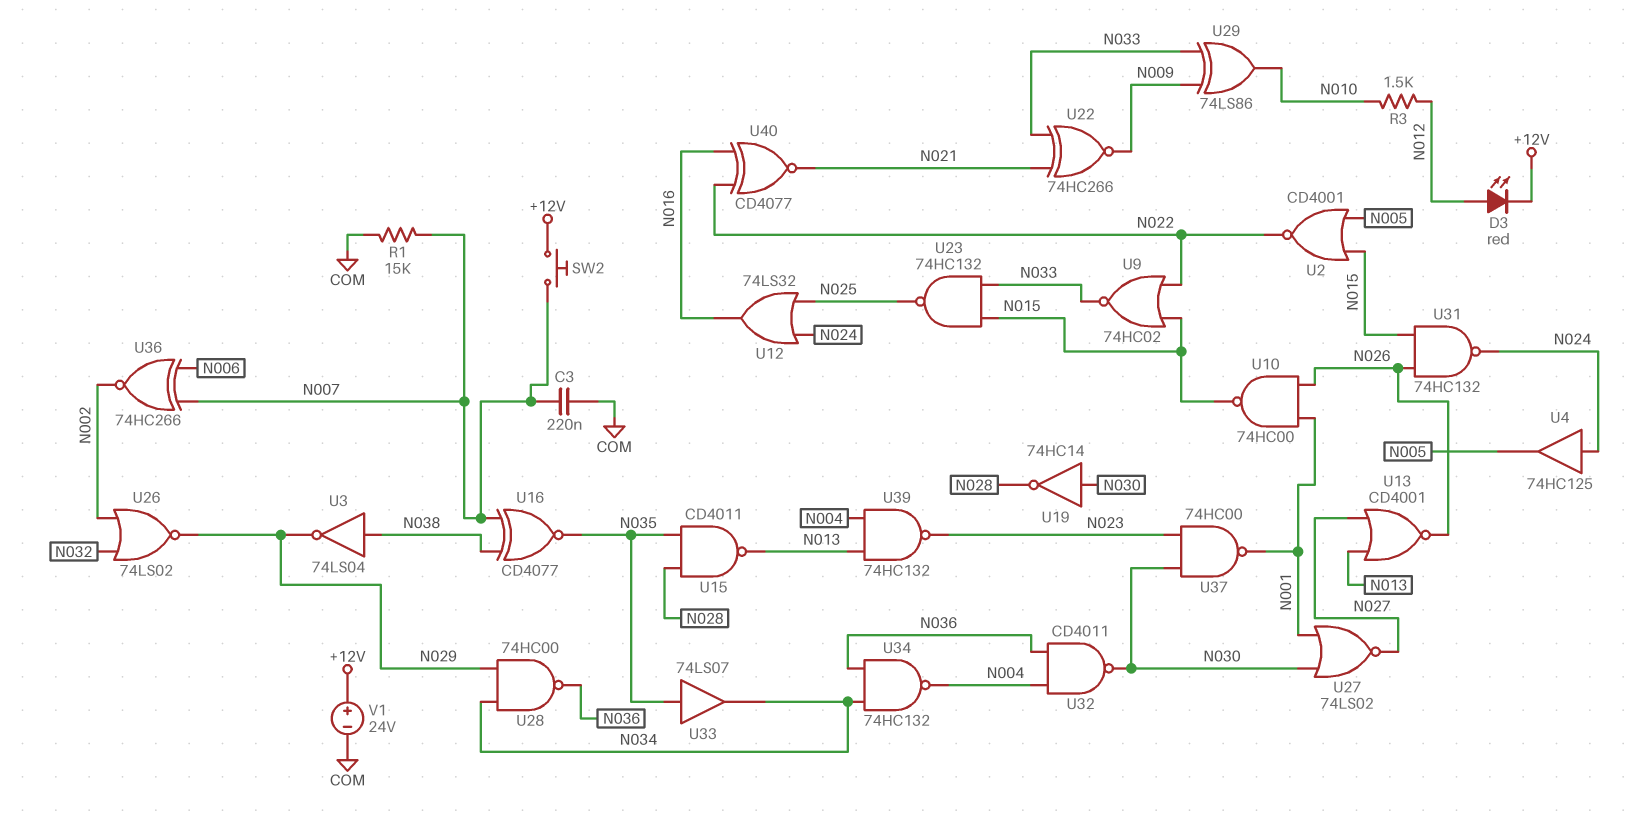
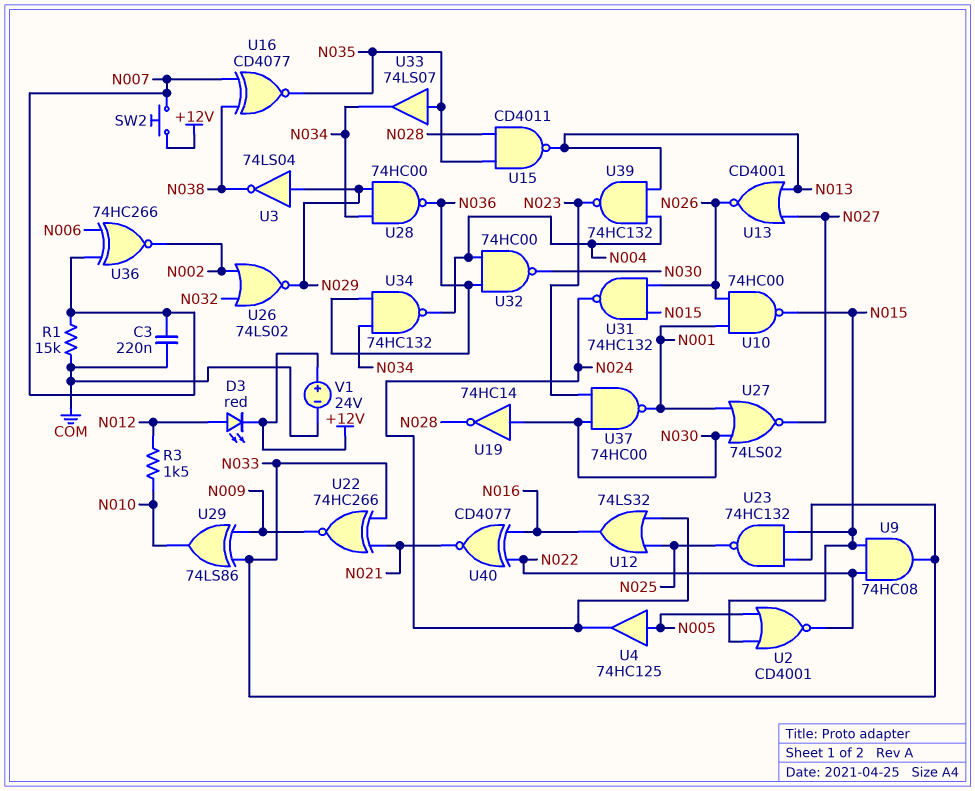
U3: NOT 74LS04 (in N038, out N029) -> NOT 74LS04 (in N029, out N038)
U4: buffer 74HC125 (in N024, out N005) -> buffer 74HC125 (in N005, out N024)
U9: NOR 74HC02 (in N015, in N022, out N033) -> AND 74HC08 (in N015, in N022, out N033)
U32: NAND CD4011 (in N004, in N036, out N030) -> NAND 74HC00 (in N004, in N036, out N030)

